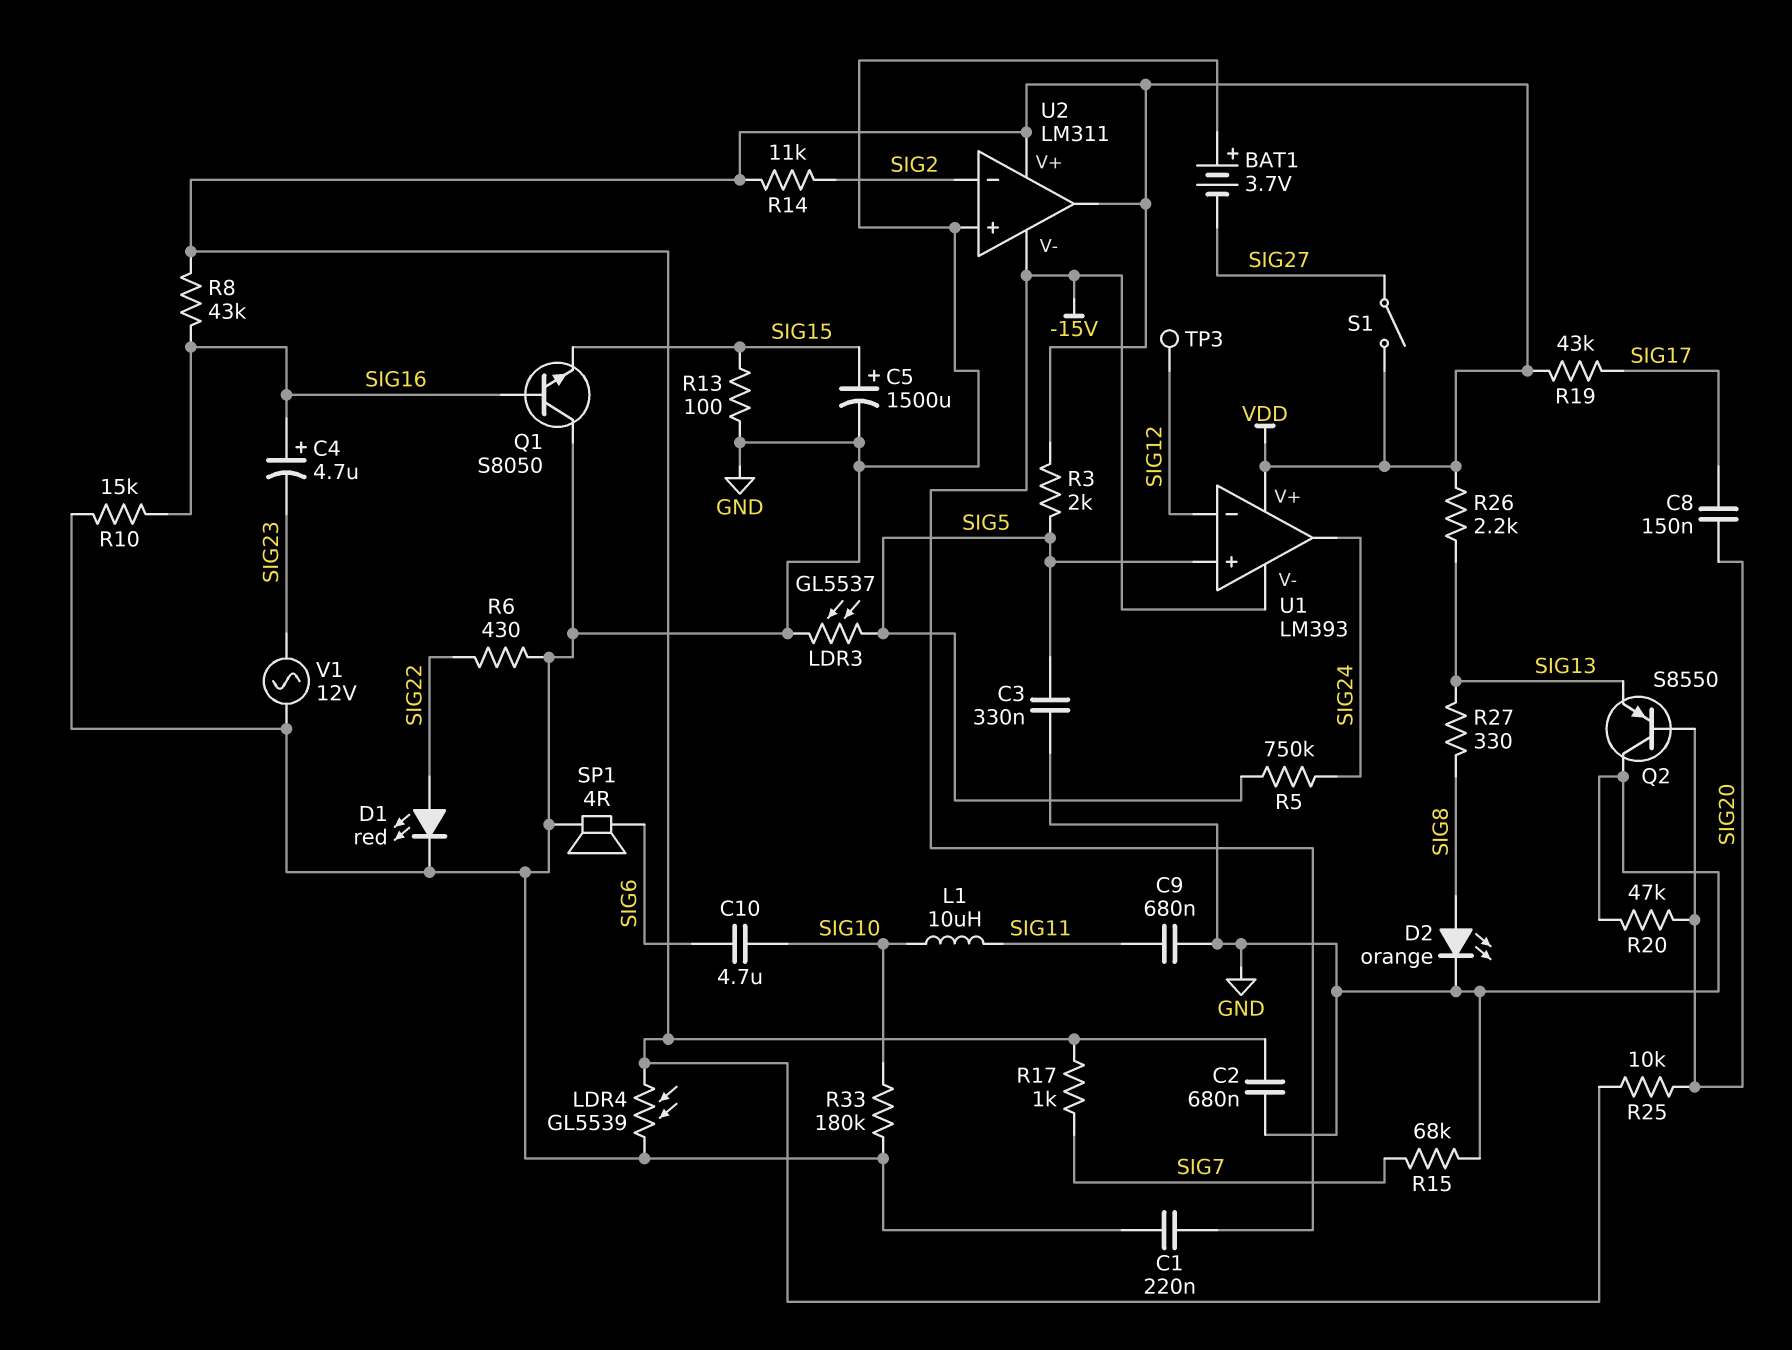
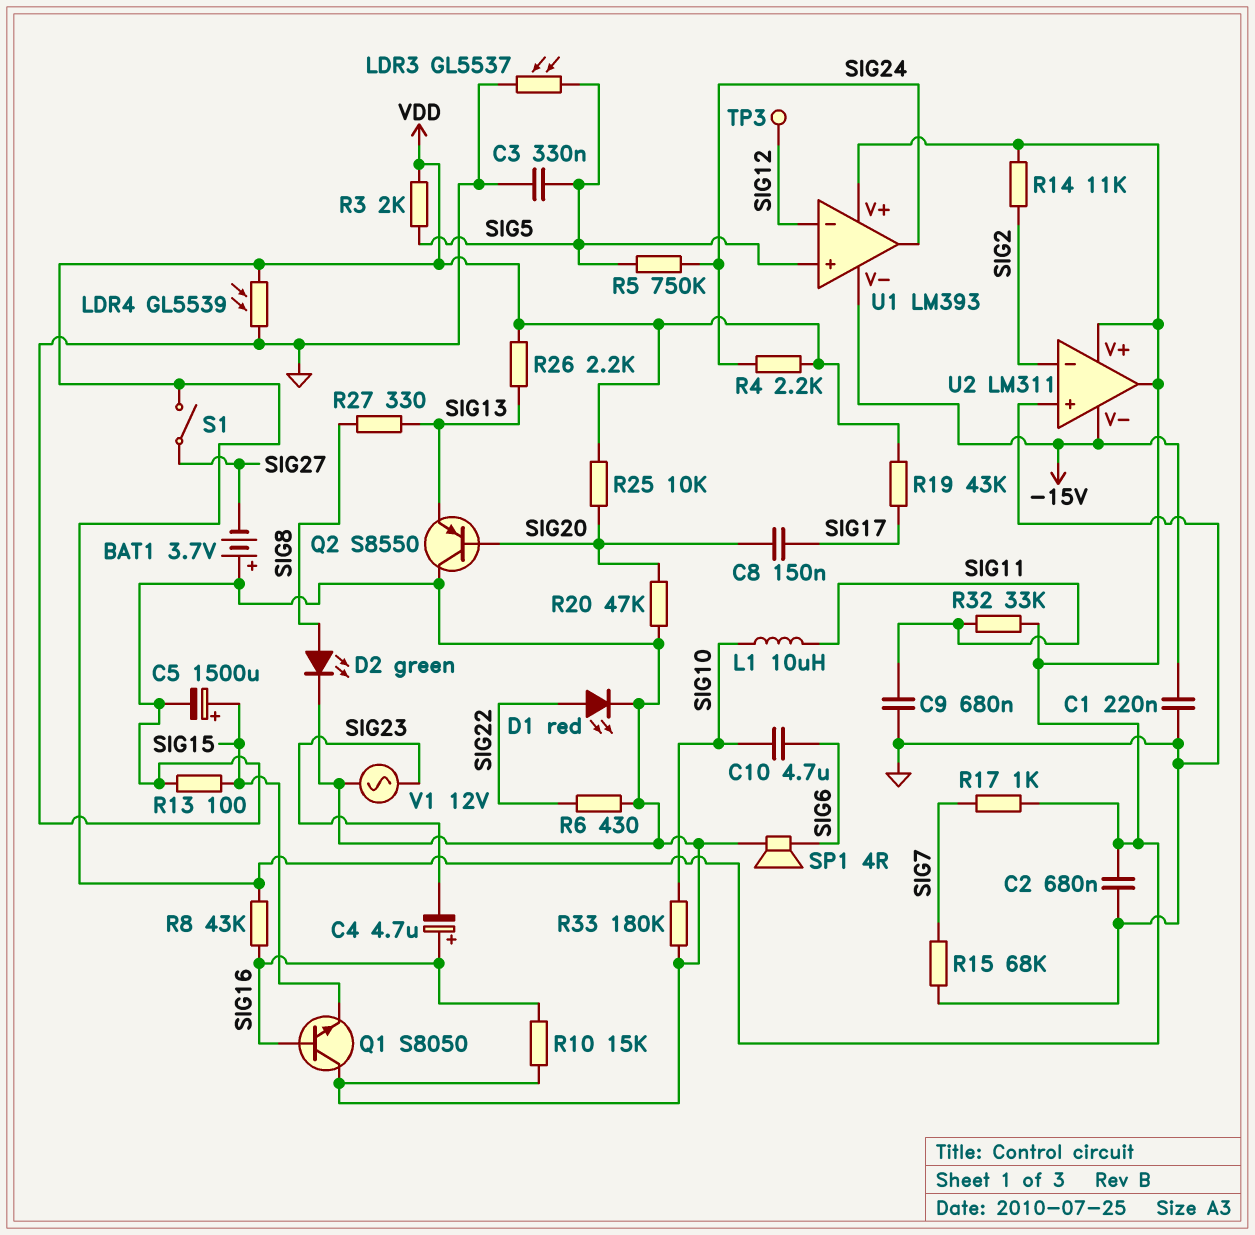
D2: LED orange (A SIG8, K GND) -> LED green (A SIG8, K GND)
R4: none -> 2.2k (SIG24, VDD)
R32: none -> 33k (SIG11, VDD)

